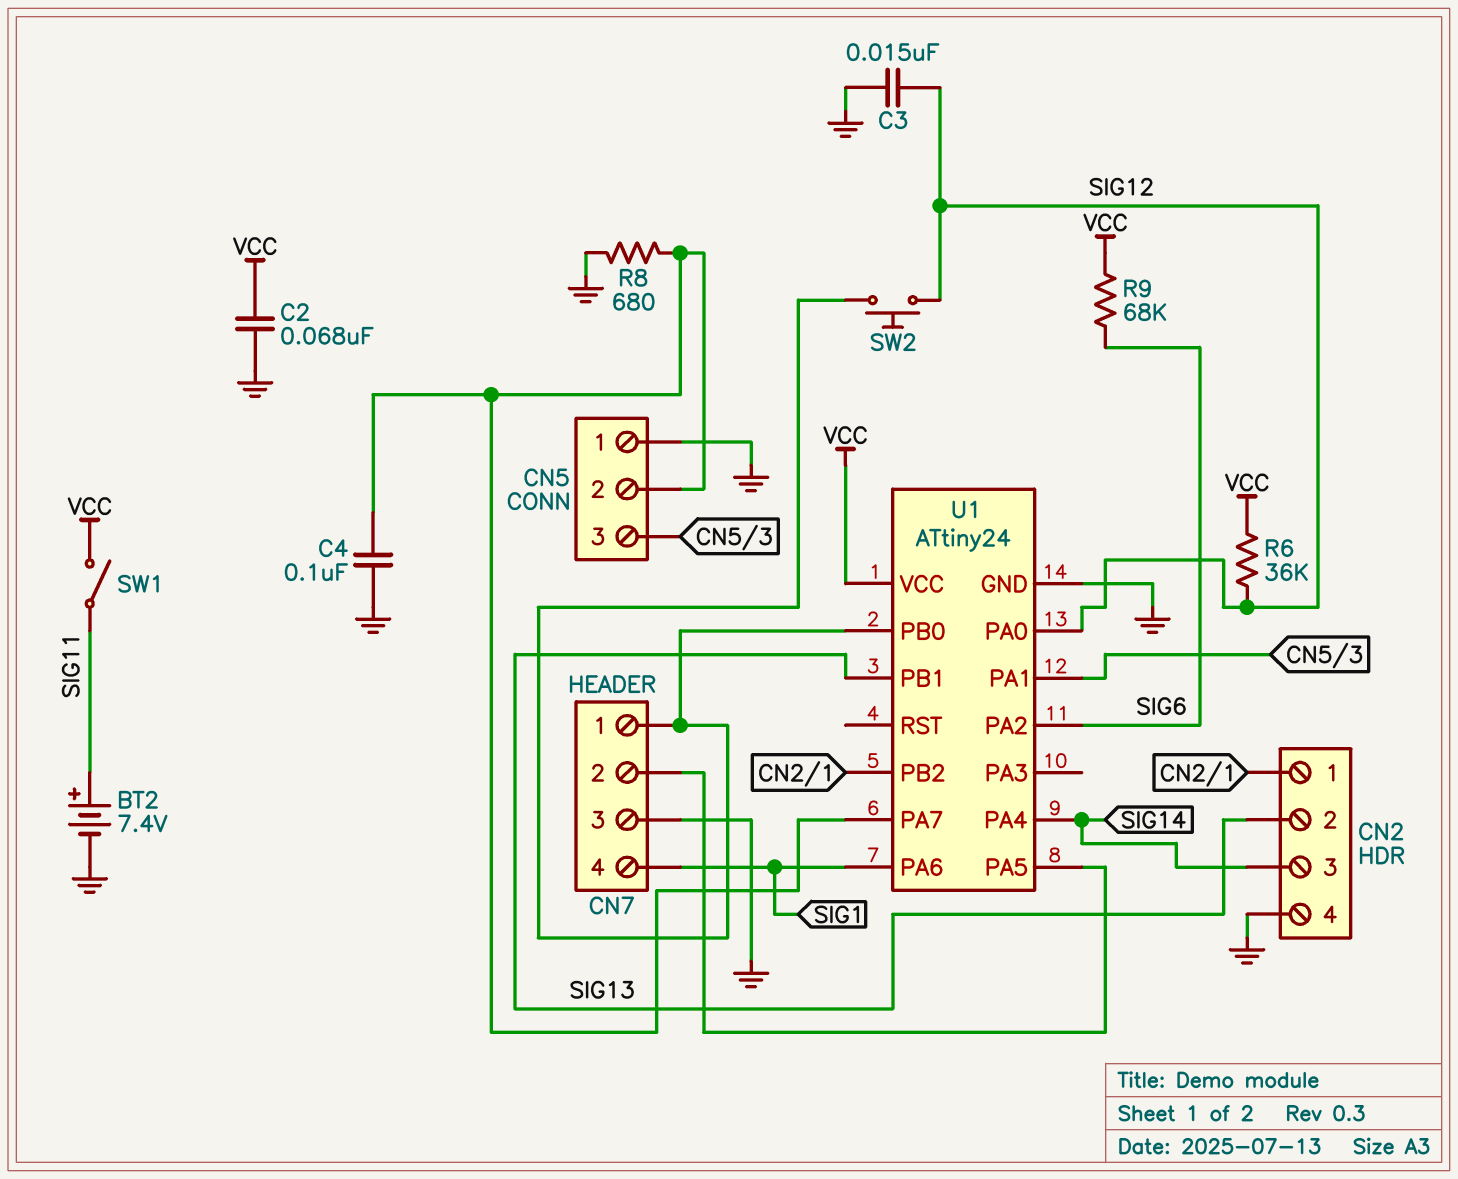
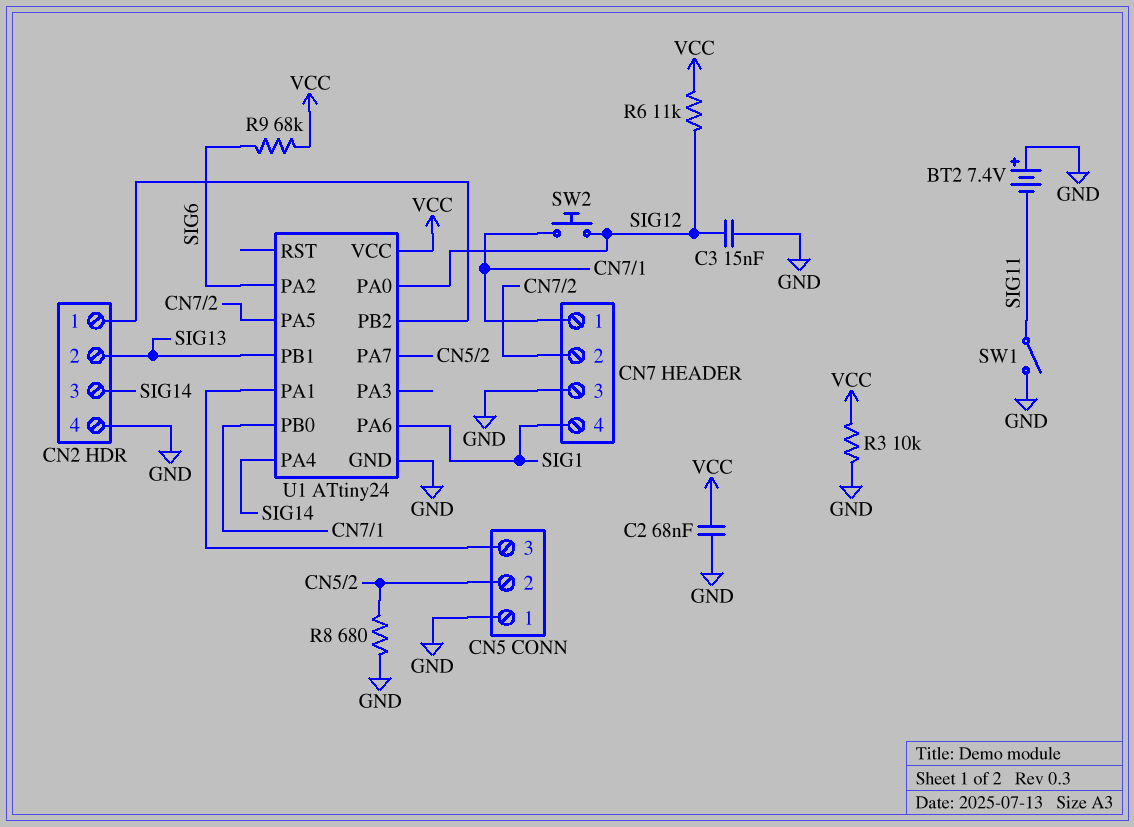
BT2: 7.4V (plus SIG11, minus GND) -> 7.4V (plus GND, minus SIG11)
C4: 100nF (CN5/2, GND) -> none
R3: none -> 10k (GND, VCC)
R6: 36k (SIG12, VCC) -> 11k (SIG12, VCC)
SW1: switch (SIG11, VCC) -> switch (GND, SIG11)

